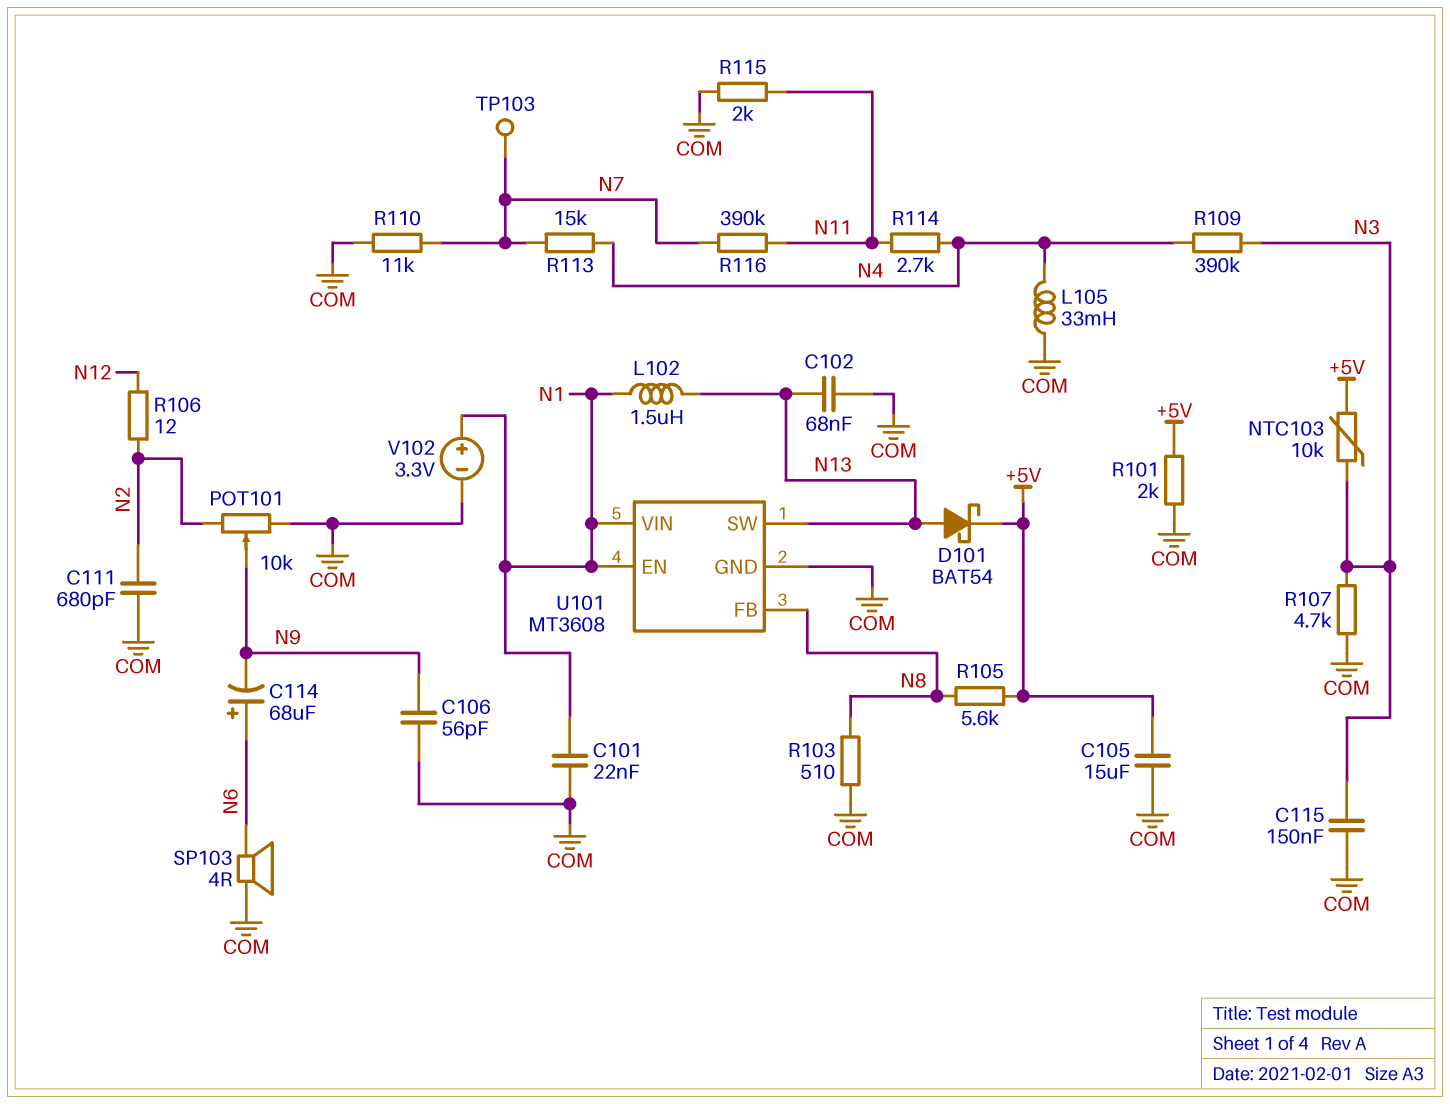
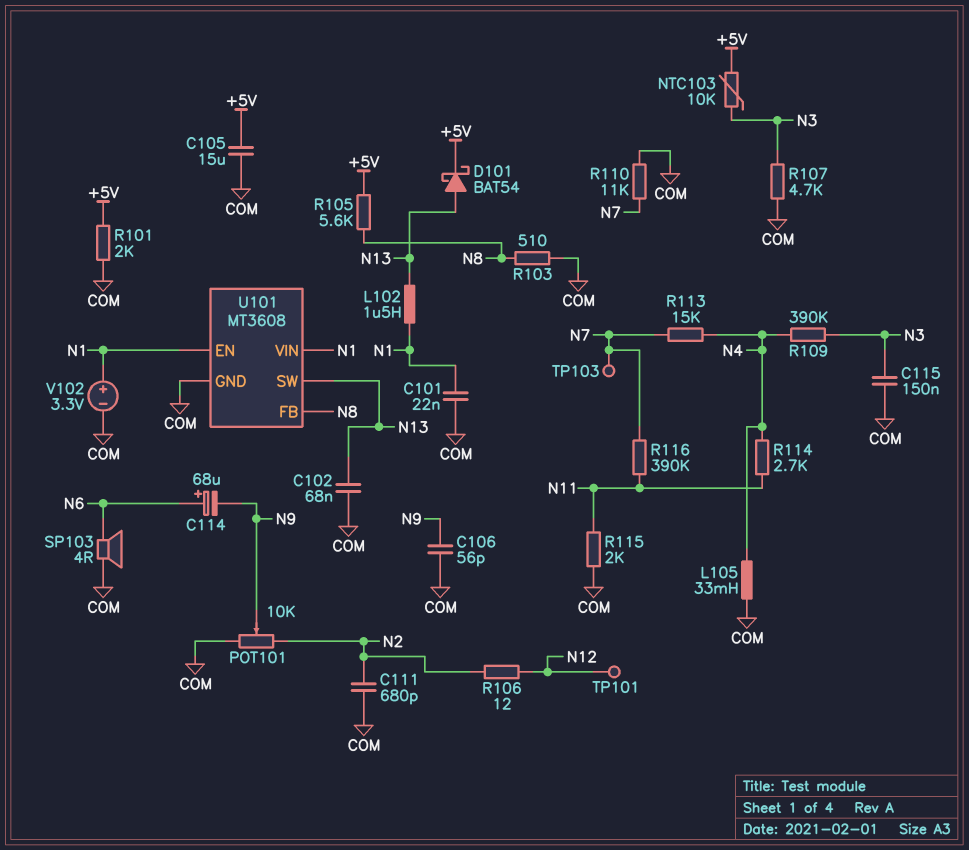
TP101: none -> test point (N12)

